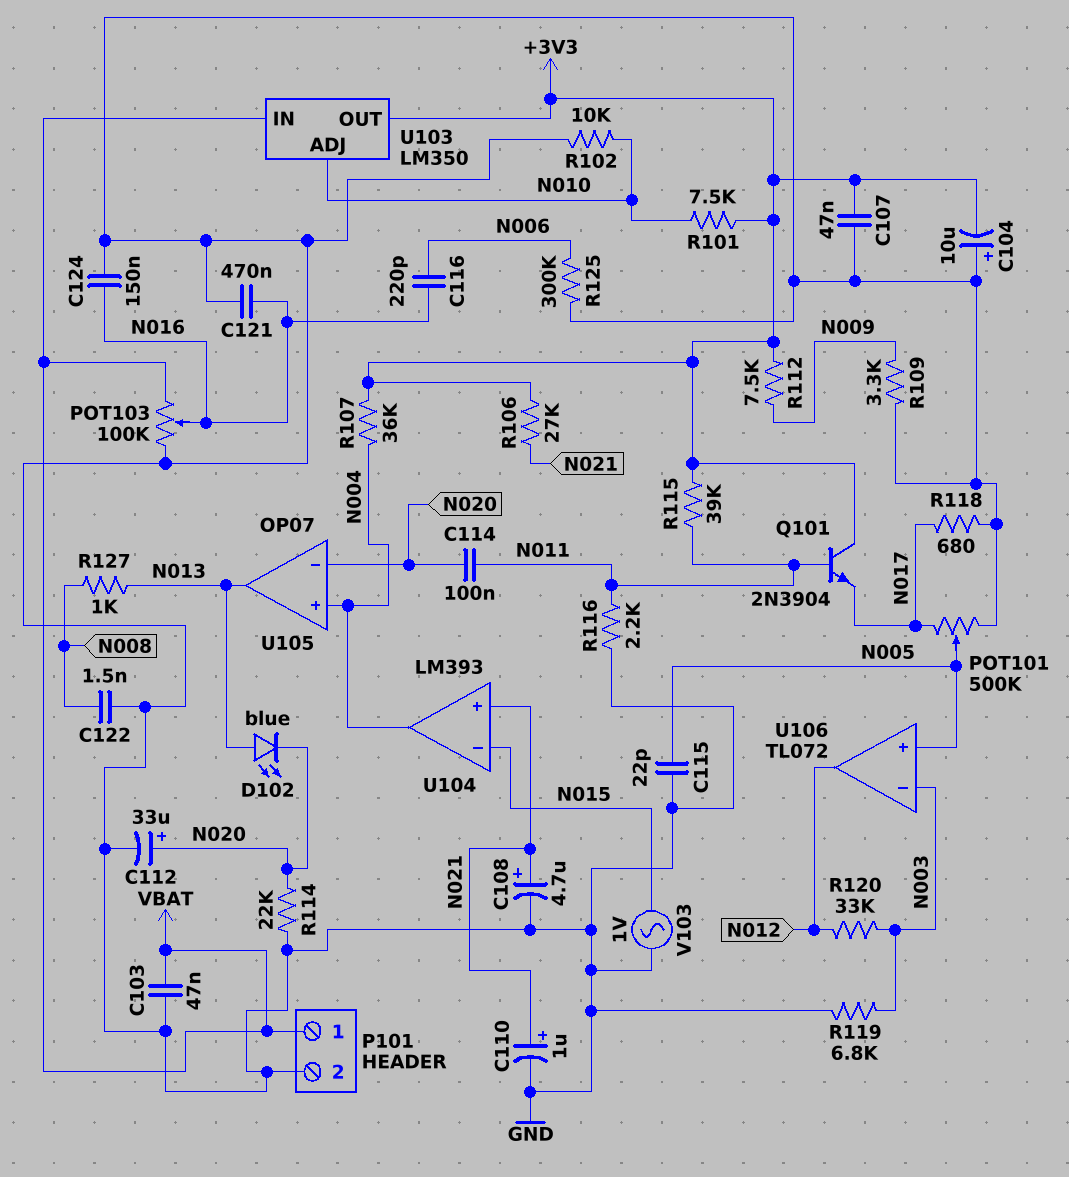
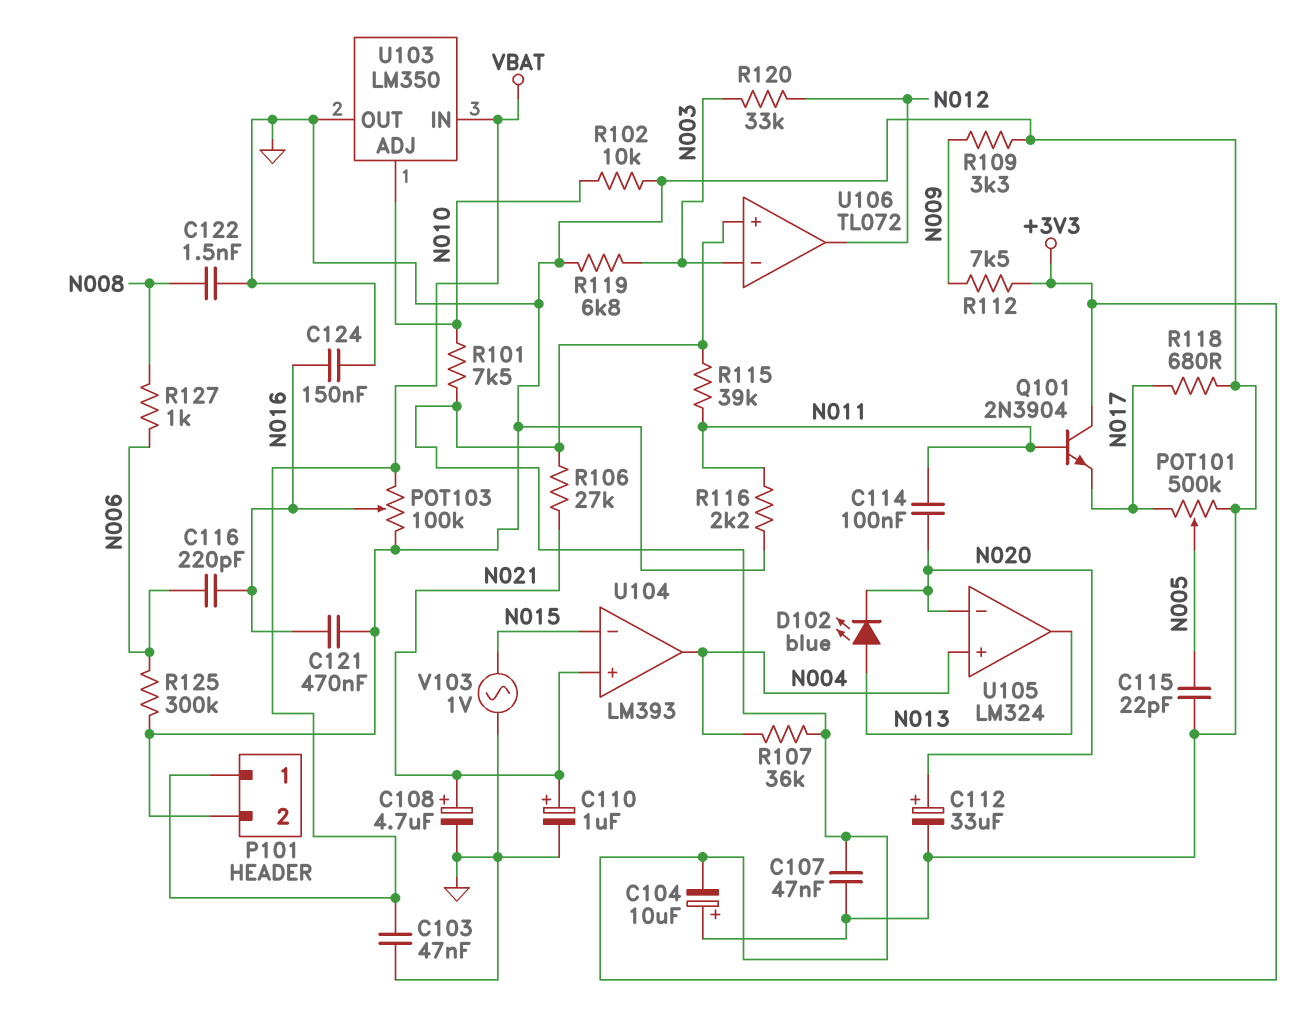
R114: 22k (GND, N020) -> none
R127: 1k (N008, N013) -> 1k (N006, N008)
U103 pin OUT: +3V3 -> GND
U105: OP07 -> LM324
U106 pin in+: N005 -> +3V3

